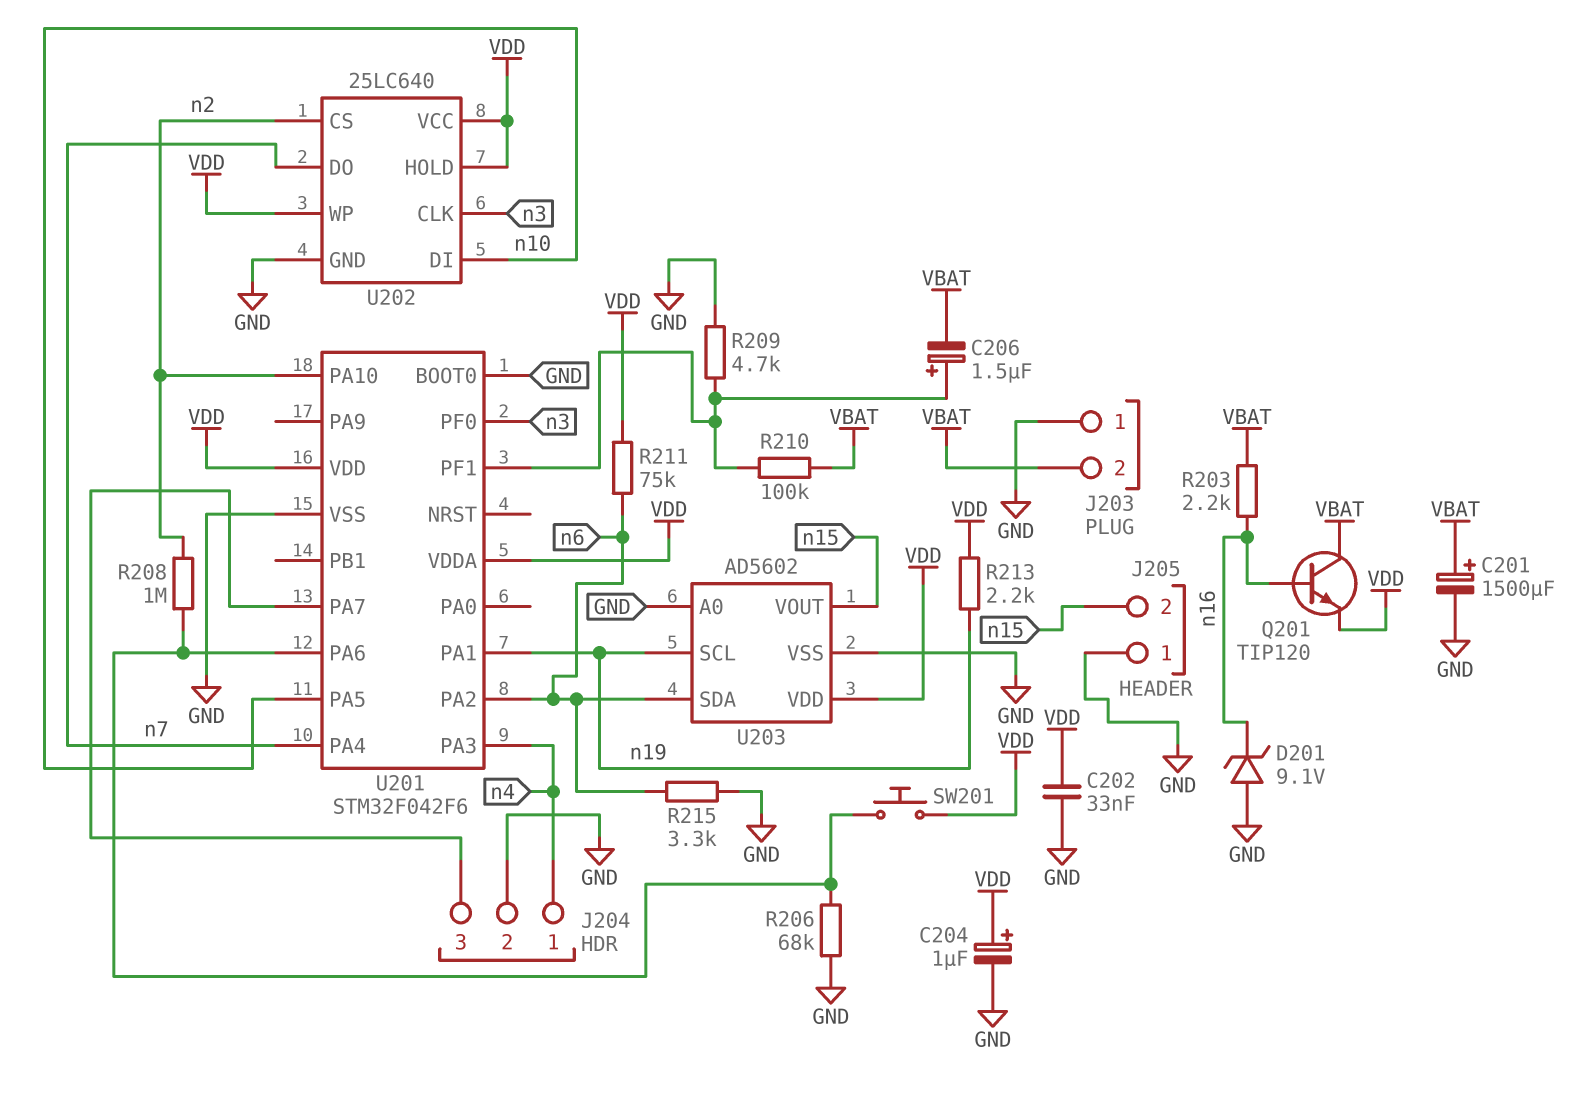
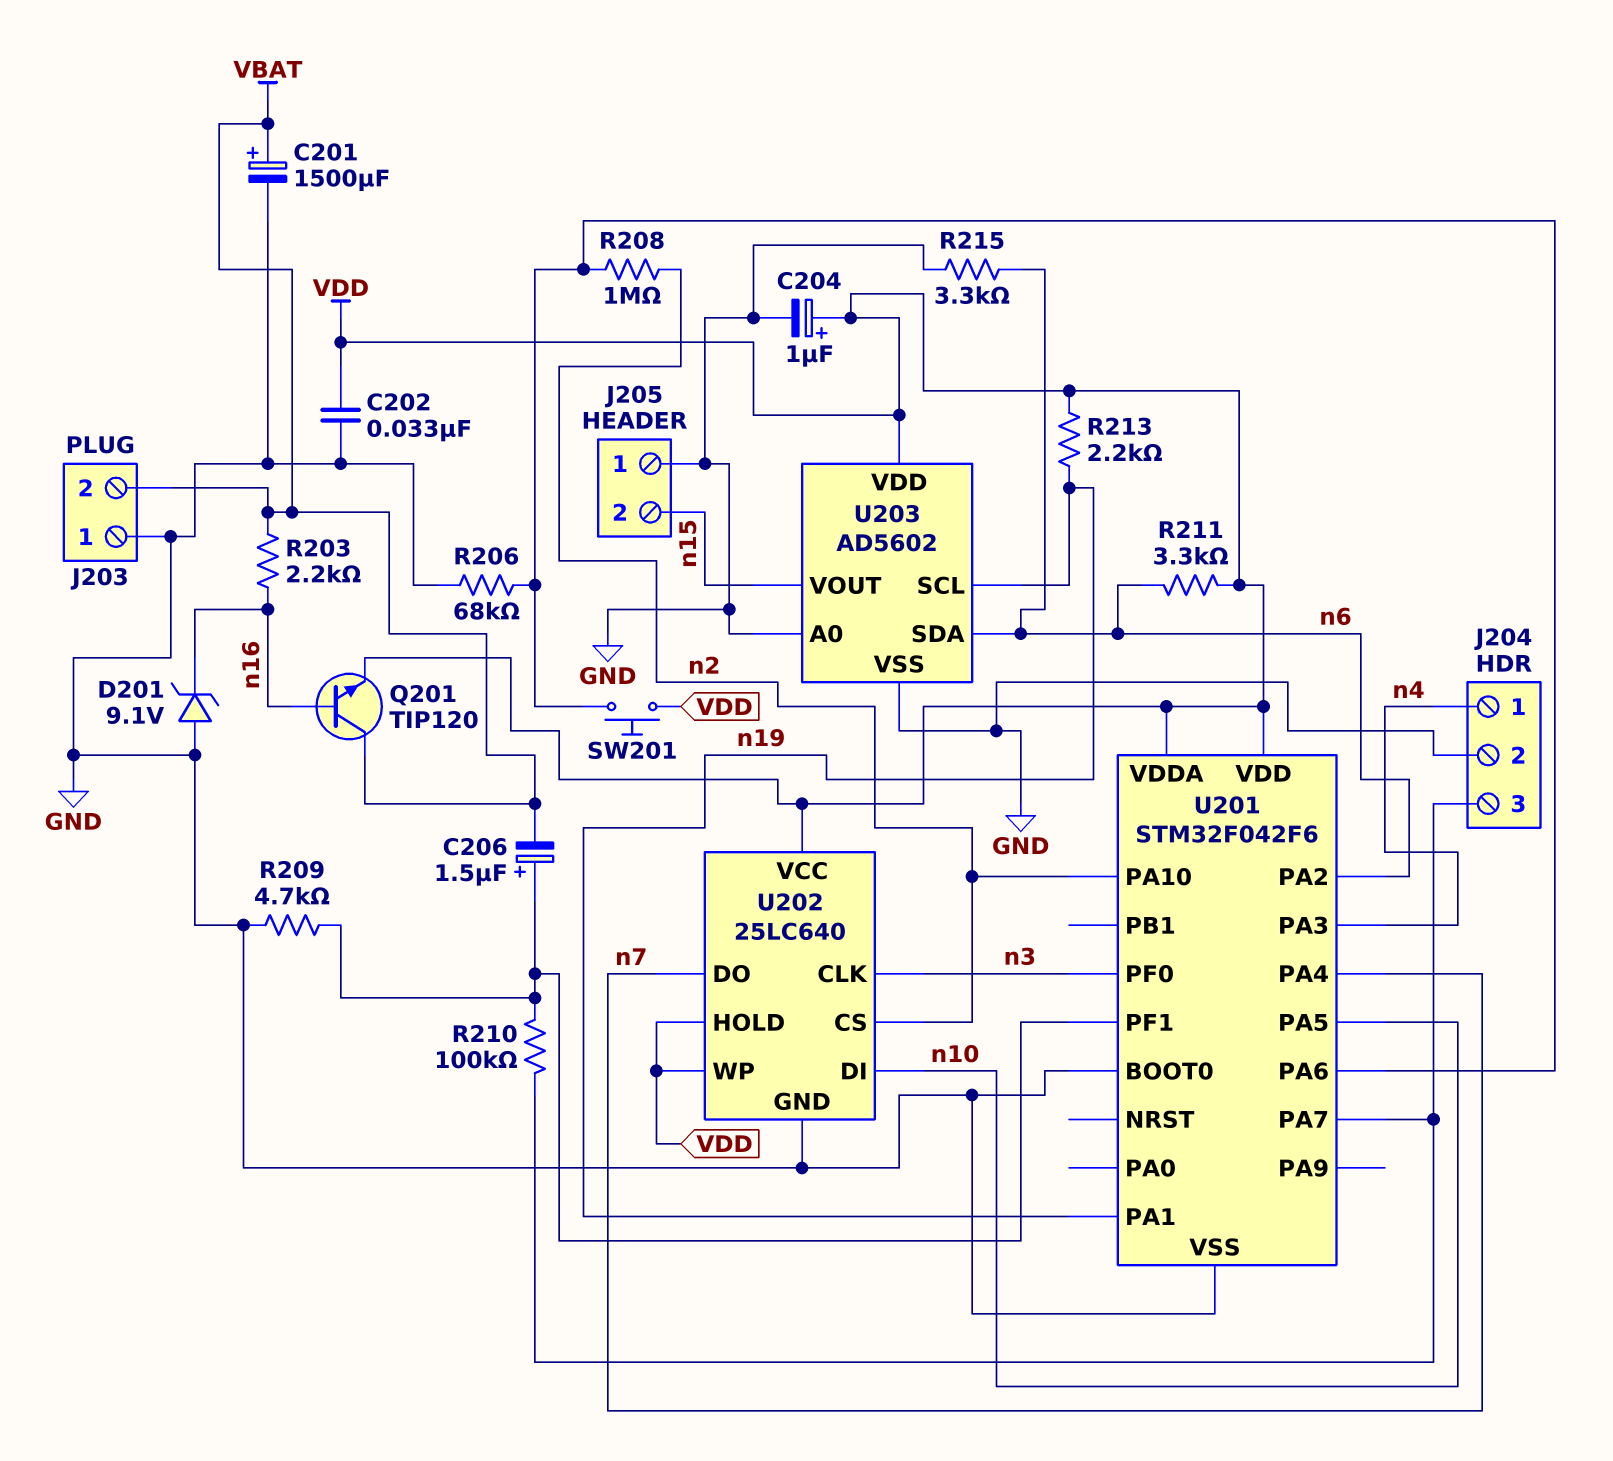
R210: 100k (U201/PF1, VBAT) -> 100k (J204/3, U201/PF1)
R211: 75k (VDD, n6) -> 3.3k (VDD, n6)

